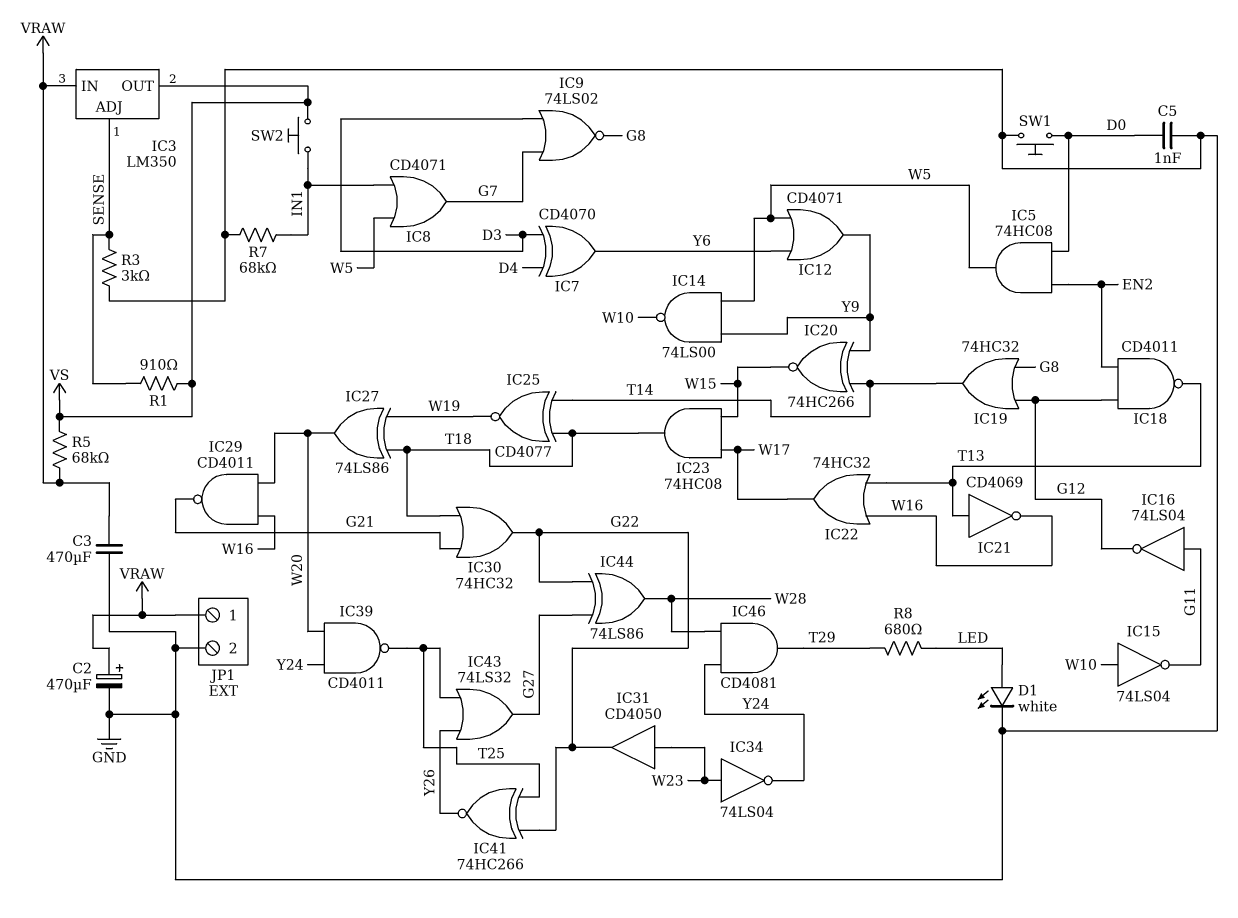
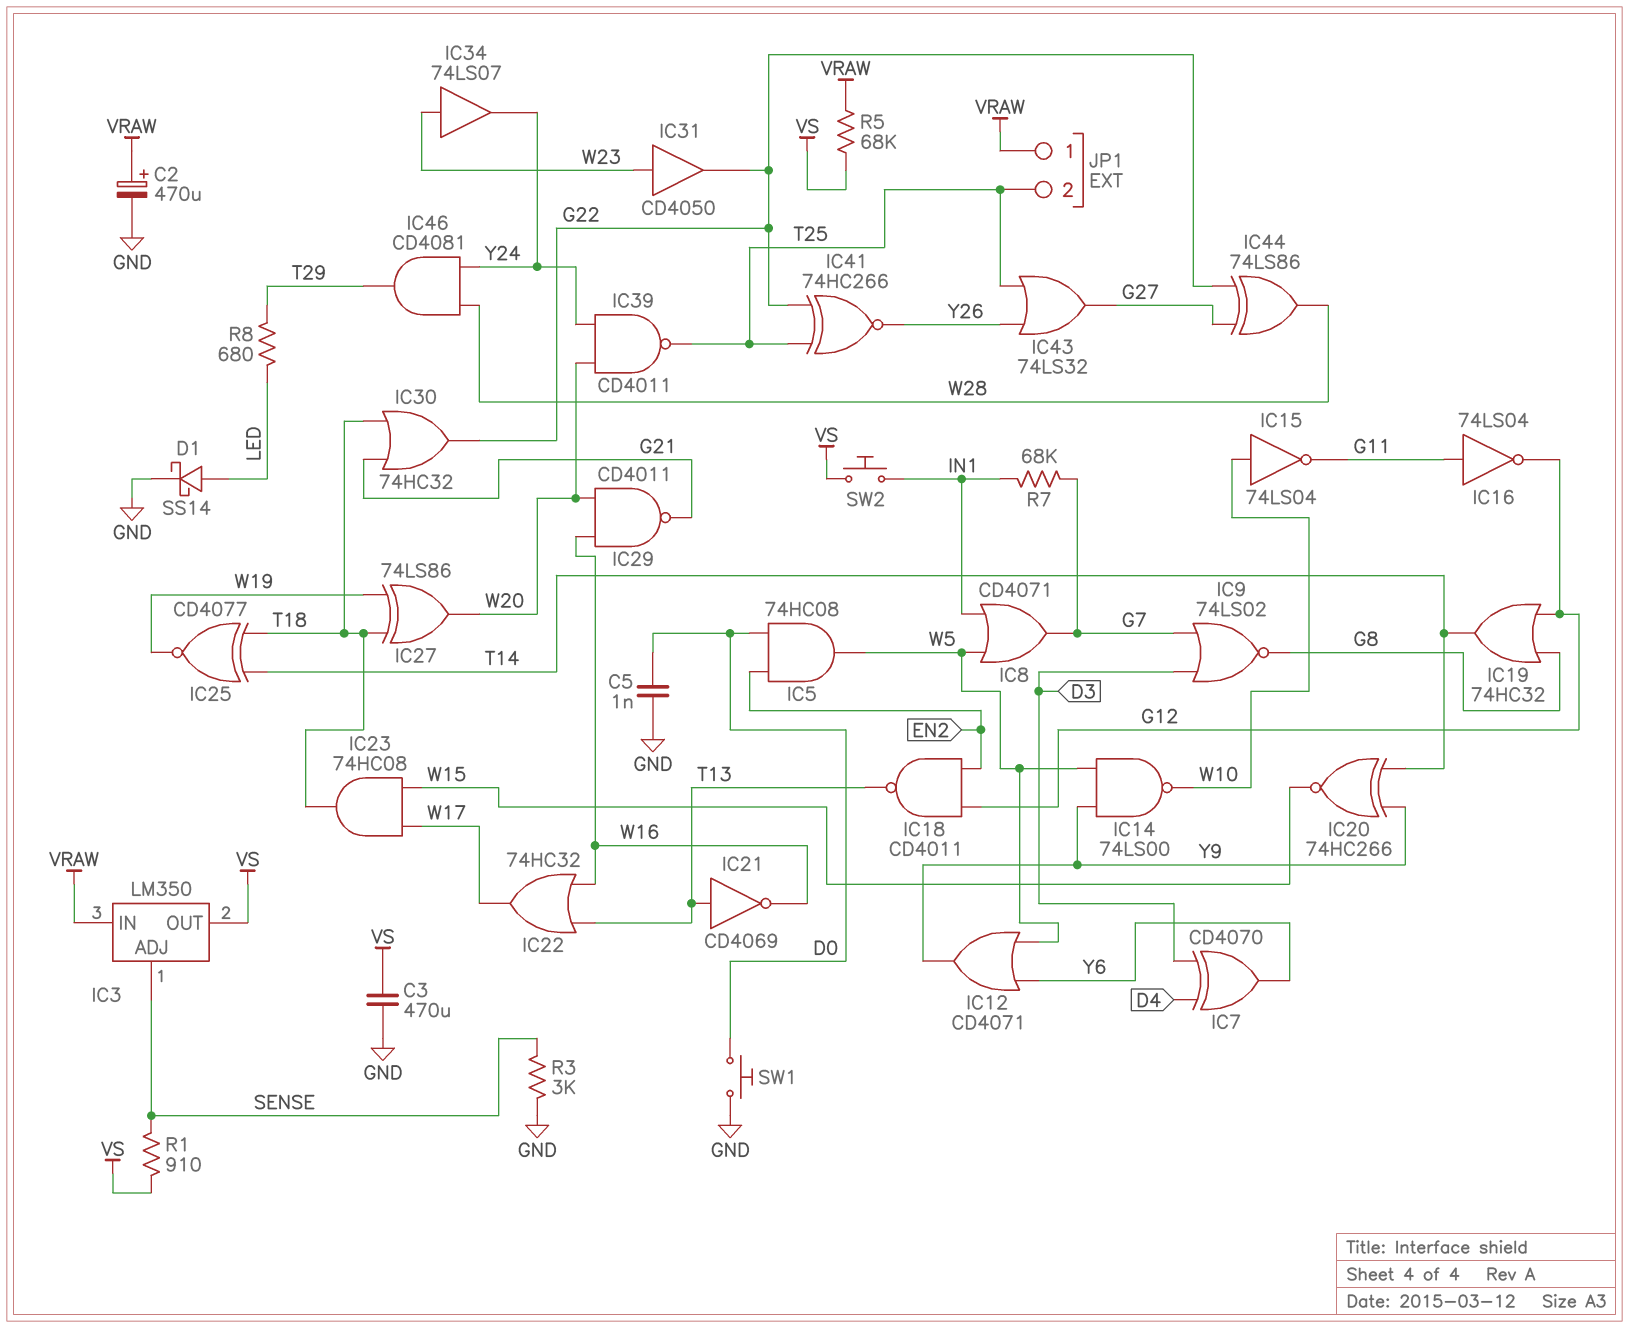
C3: 470uF (GND, VRAW) -> 470uF (GND, VS)
D1: LED white (A LED, K GND) -> schottky SS14 (A LED, K GND)
IC34: NOT 74LS04 (in W23, out Y24) -> buffer 74LS07 (in W23, out Y24)
JP1 pin 2: GND -> T25
R7: 68k (GND, IN1) -> 68k (G7, IN1)

